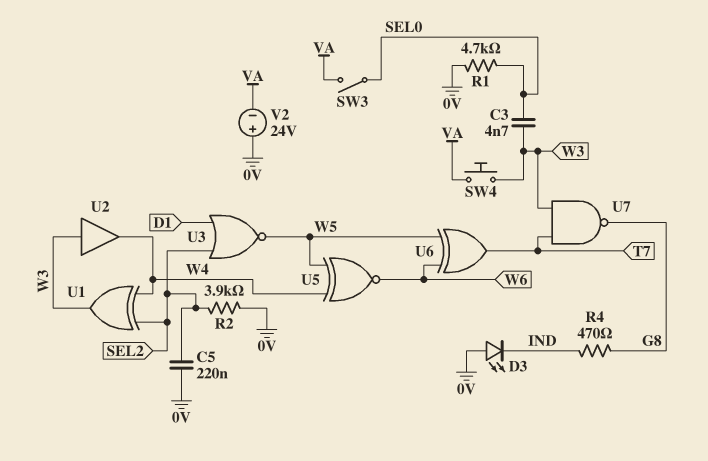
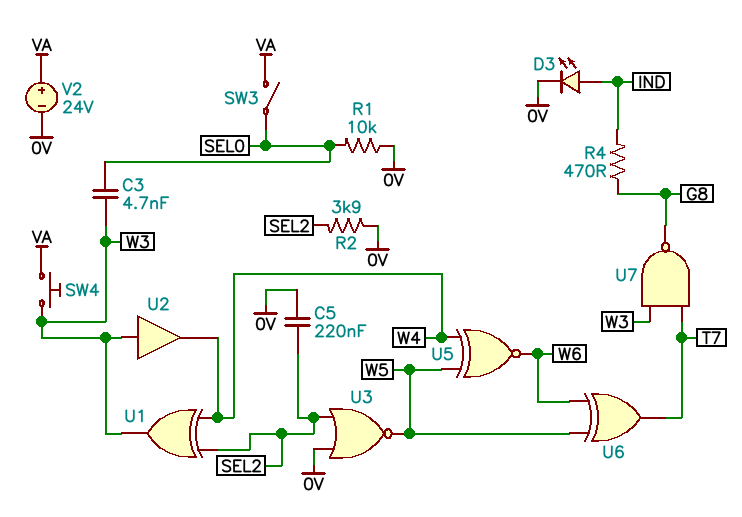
D3: LED (A 0V, K IND) -> LED (A IND, K 0V)
R1: 4.7k (0V, SEL0) -> 10k (0V, SEL0)
U3: NOR (in D1, in SEL2, out W5) -> NOR (in 0V, in SEL2, out W5)
V2: 24V (plus 0V, minus VA) -> 24V (plus VA, minus 0V)

